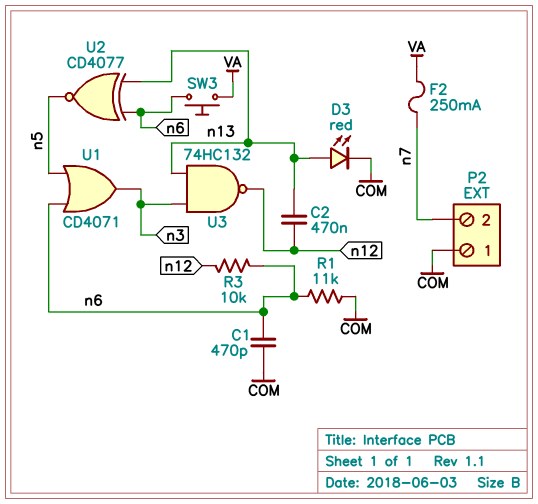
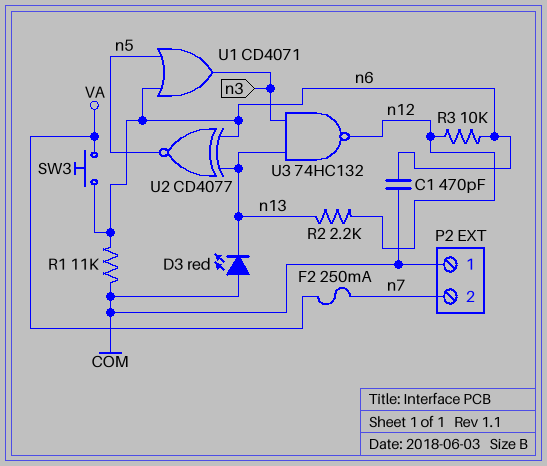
C2: 470nF (n12, n13) -> none
D3: LED red (A n13, K COM) -> LED red (A COM, K n13)
R2: none -> 2.2k (n12, n13)

